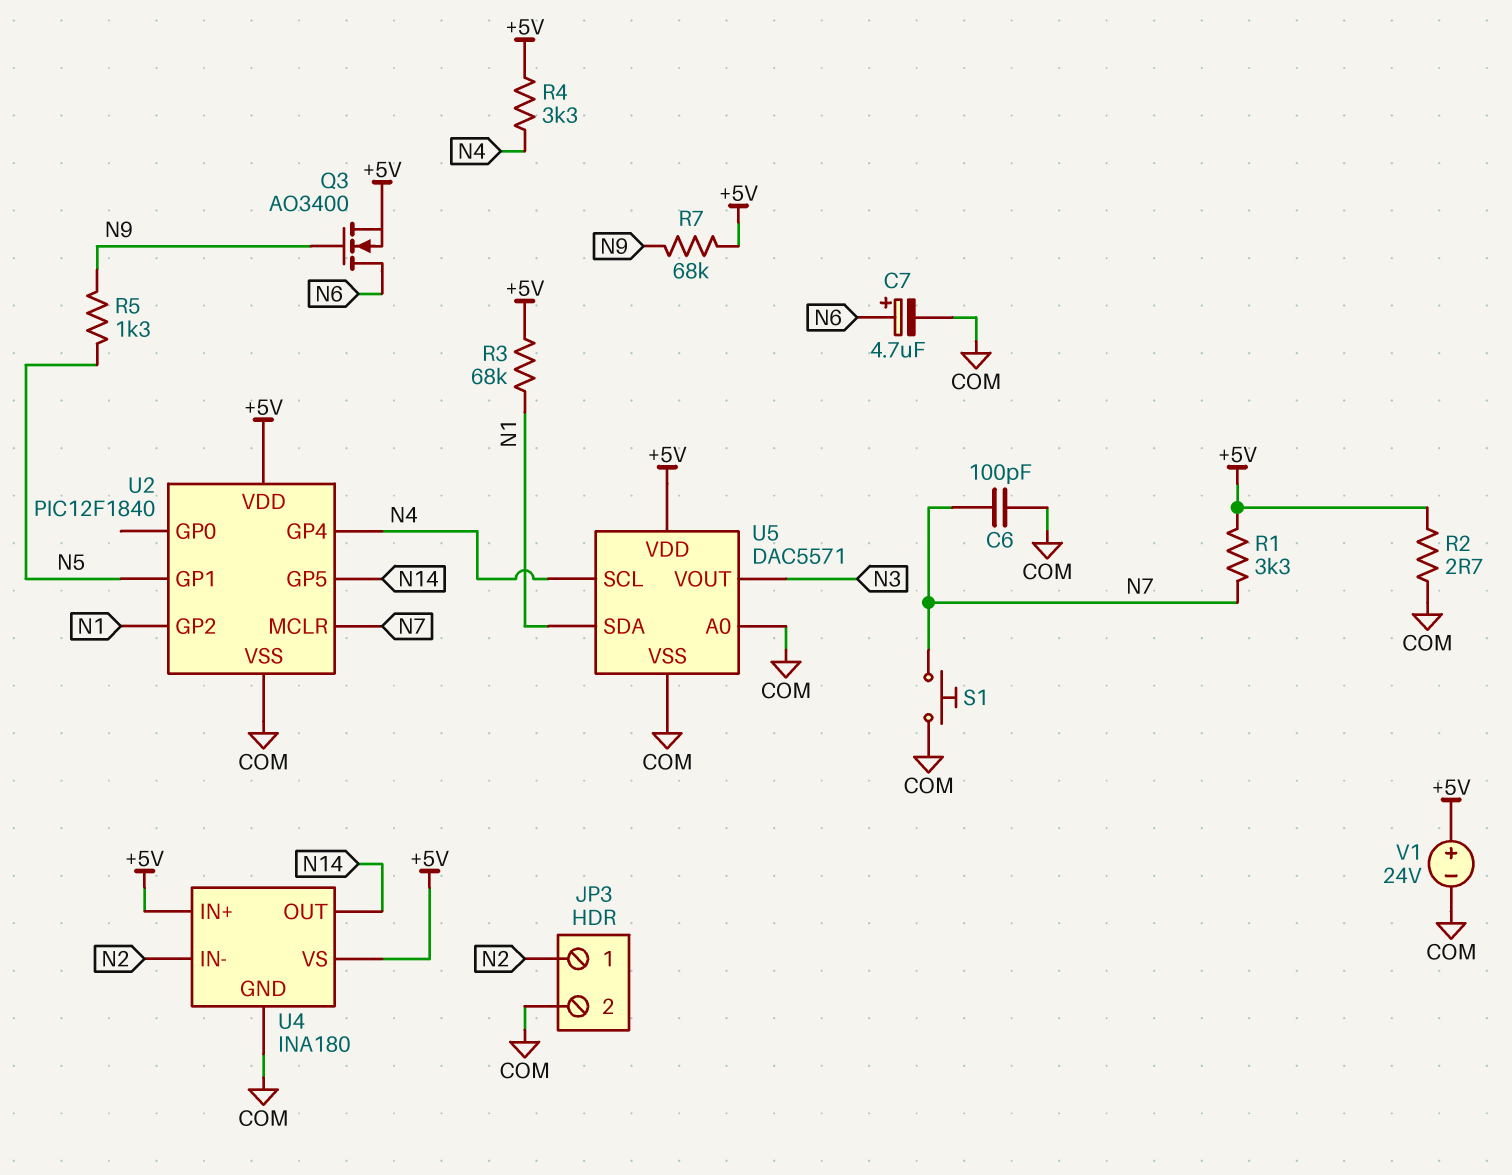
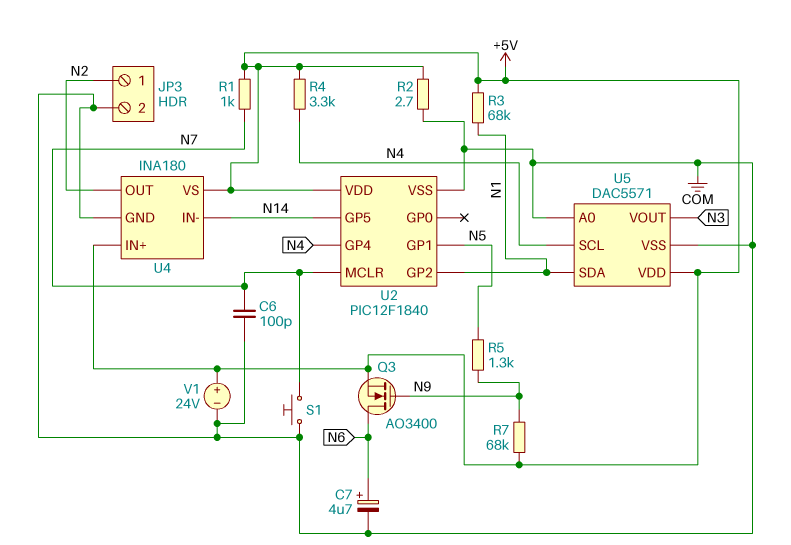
R1: 3.3k (+5V, N7) -> 1k (+5V, N7)
U4 pin IN-: N2 -> N14
U4 pin OUT: N14 -> N2

